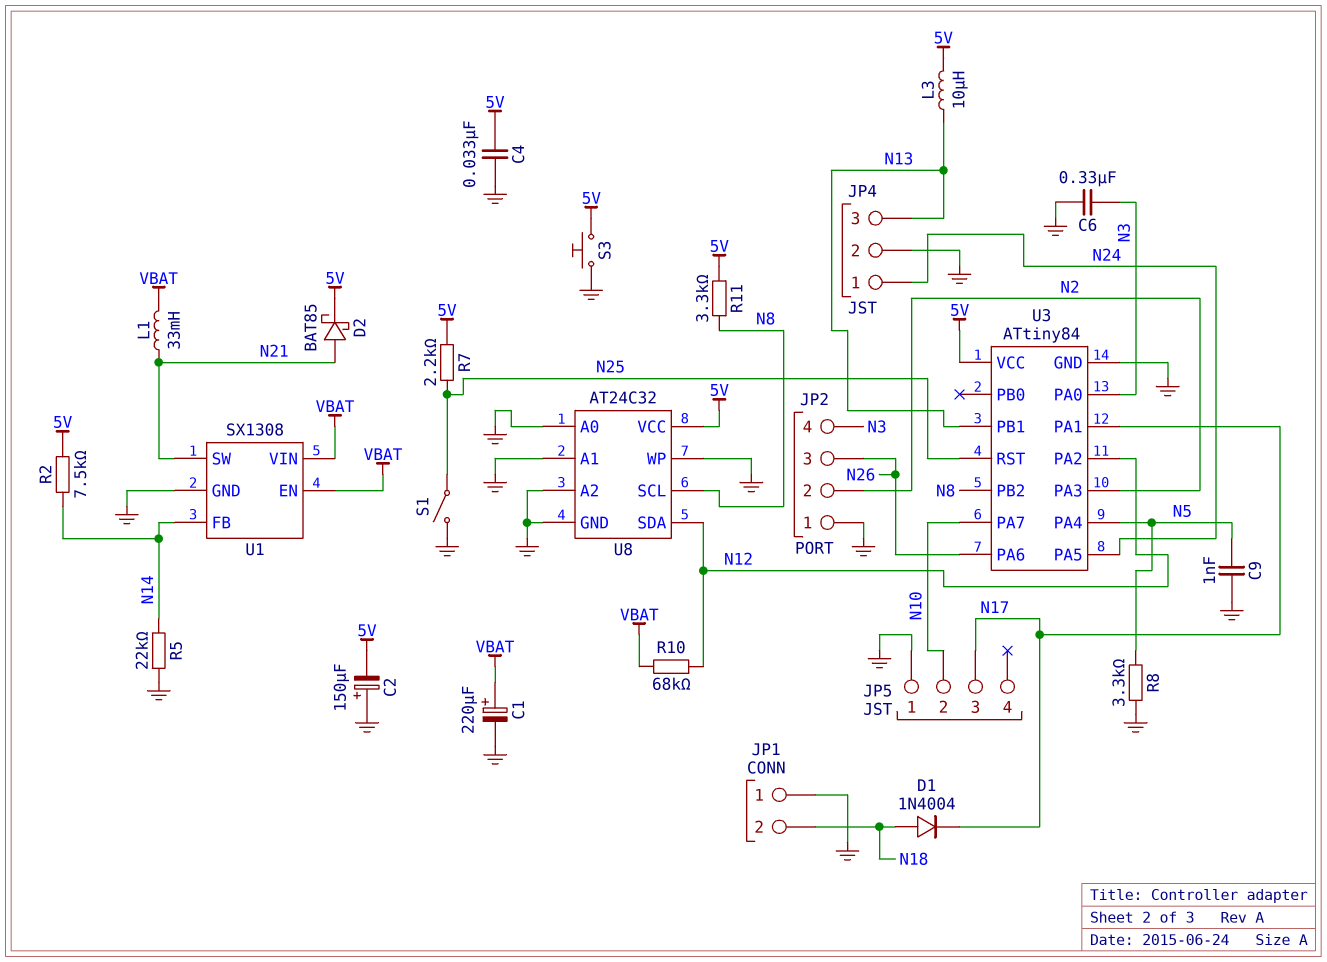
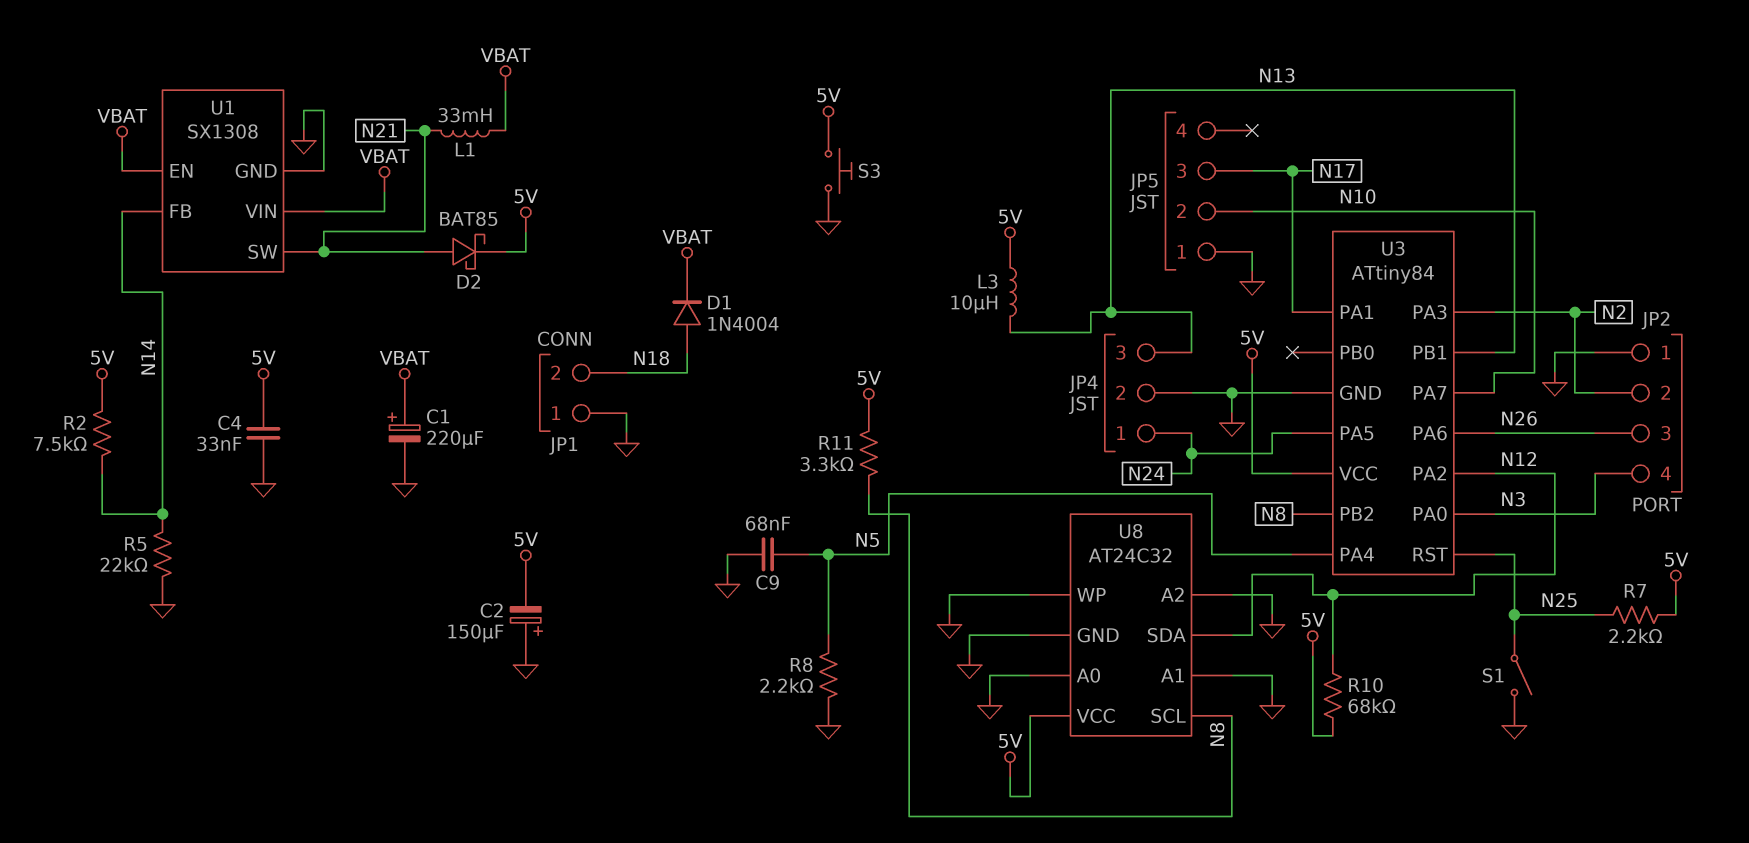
C6: 330nF (GND, N3) -> none
C9: 1nF (GND, N5) -> 68nF (GND, N5)
D1: diode 1N4004 (A N18, K N17) -> diode 1N4004 (A N18, K VBAT)
R8: 3.3k (GND, N5) -> 2.2k (GND, N5)
R10: 68k (N12, VBAT) -> 68k (5V, N12)

